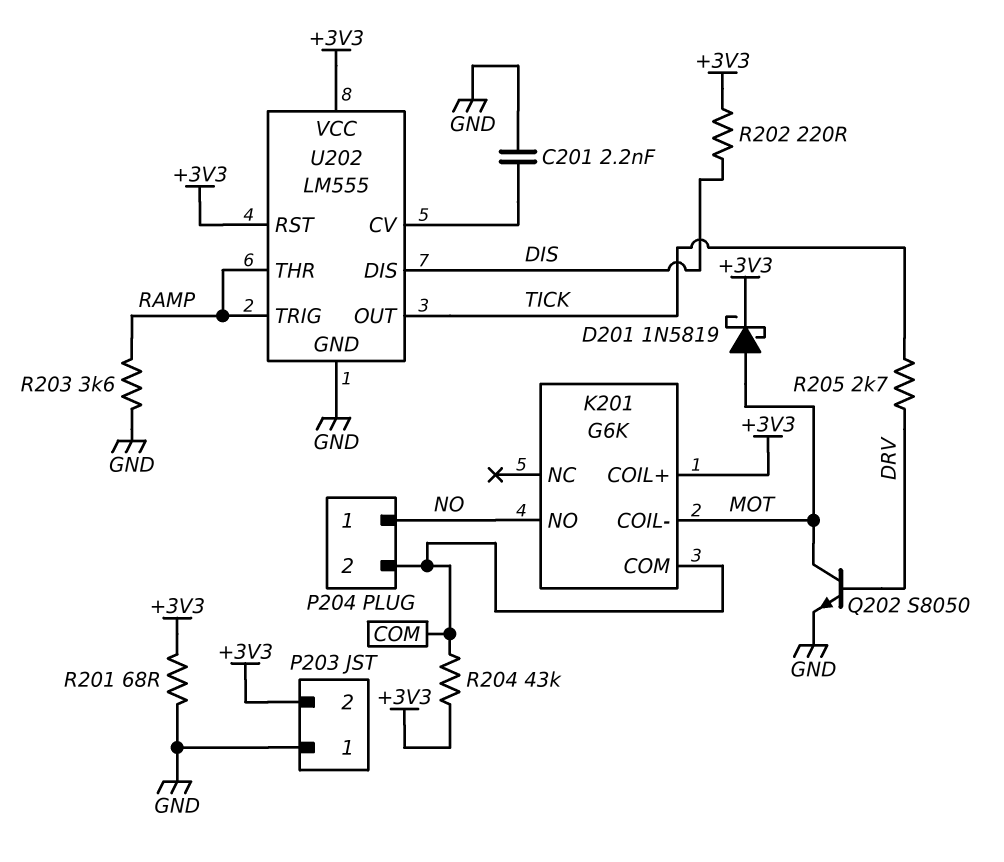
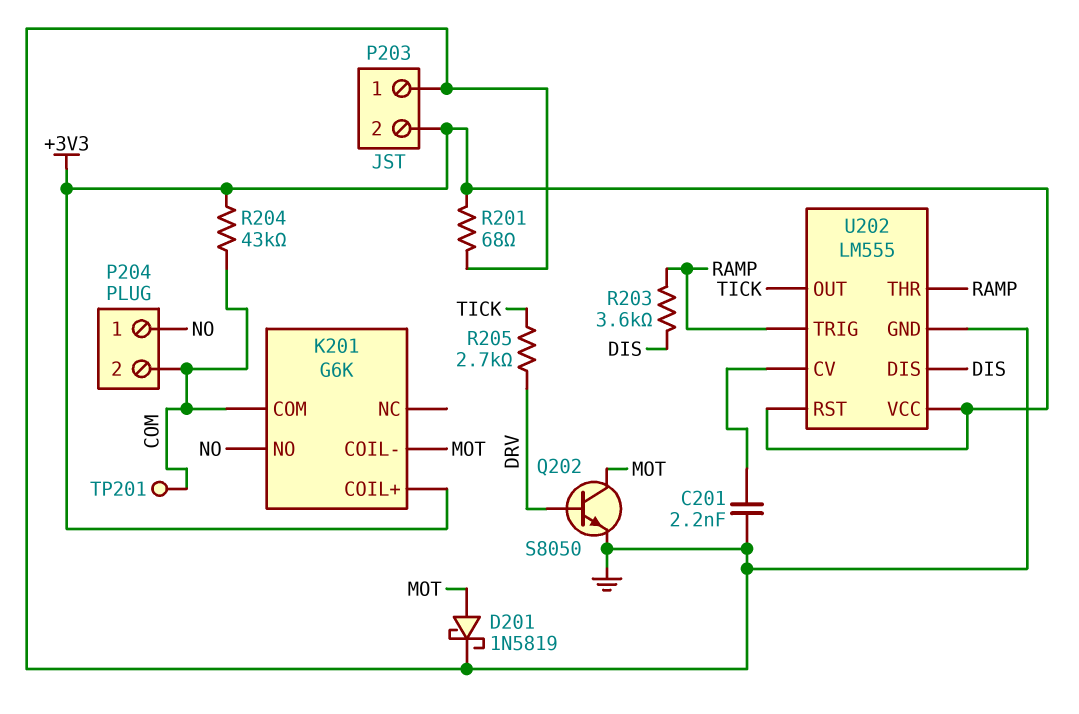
D201: schottky 1N5819 (A MOT, K +3V3) -> schottky 1N5819 (A MOT, K GND)
R202: 220 (+3V3, DIS) -> none
R203: 3.6k (GND, RAMP) -> 3.6k (DIS, RAMP)
TP201: none -> test point (COM)

